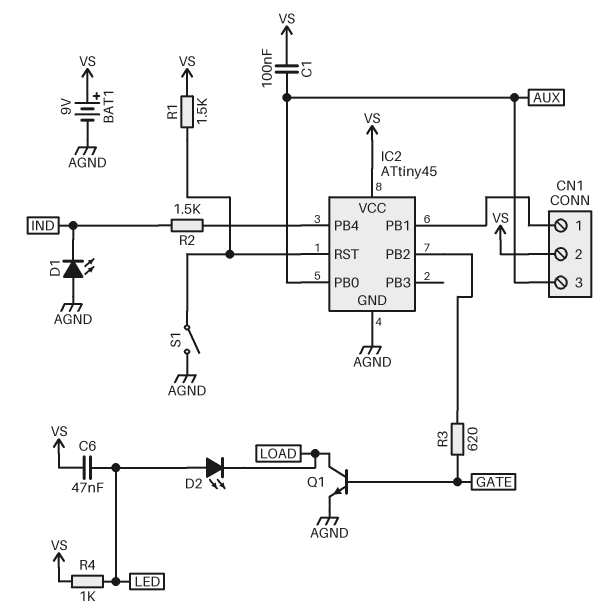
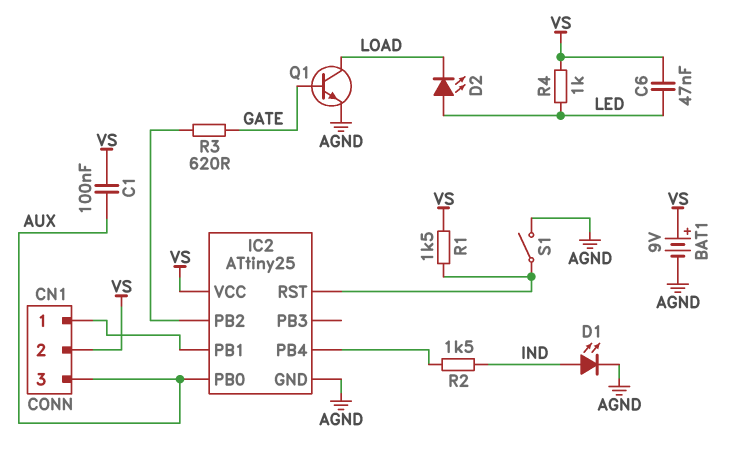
D1: LED (A AGND, K IND) -> LED (A IND, K AGND)
IC2: ATtiny45 -> ATtiny25

